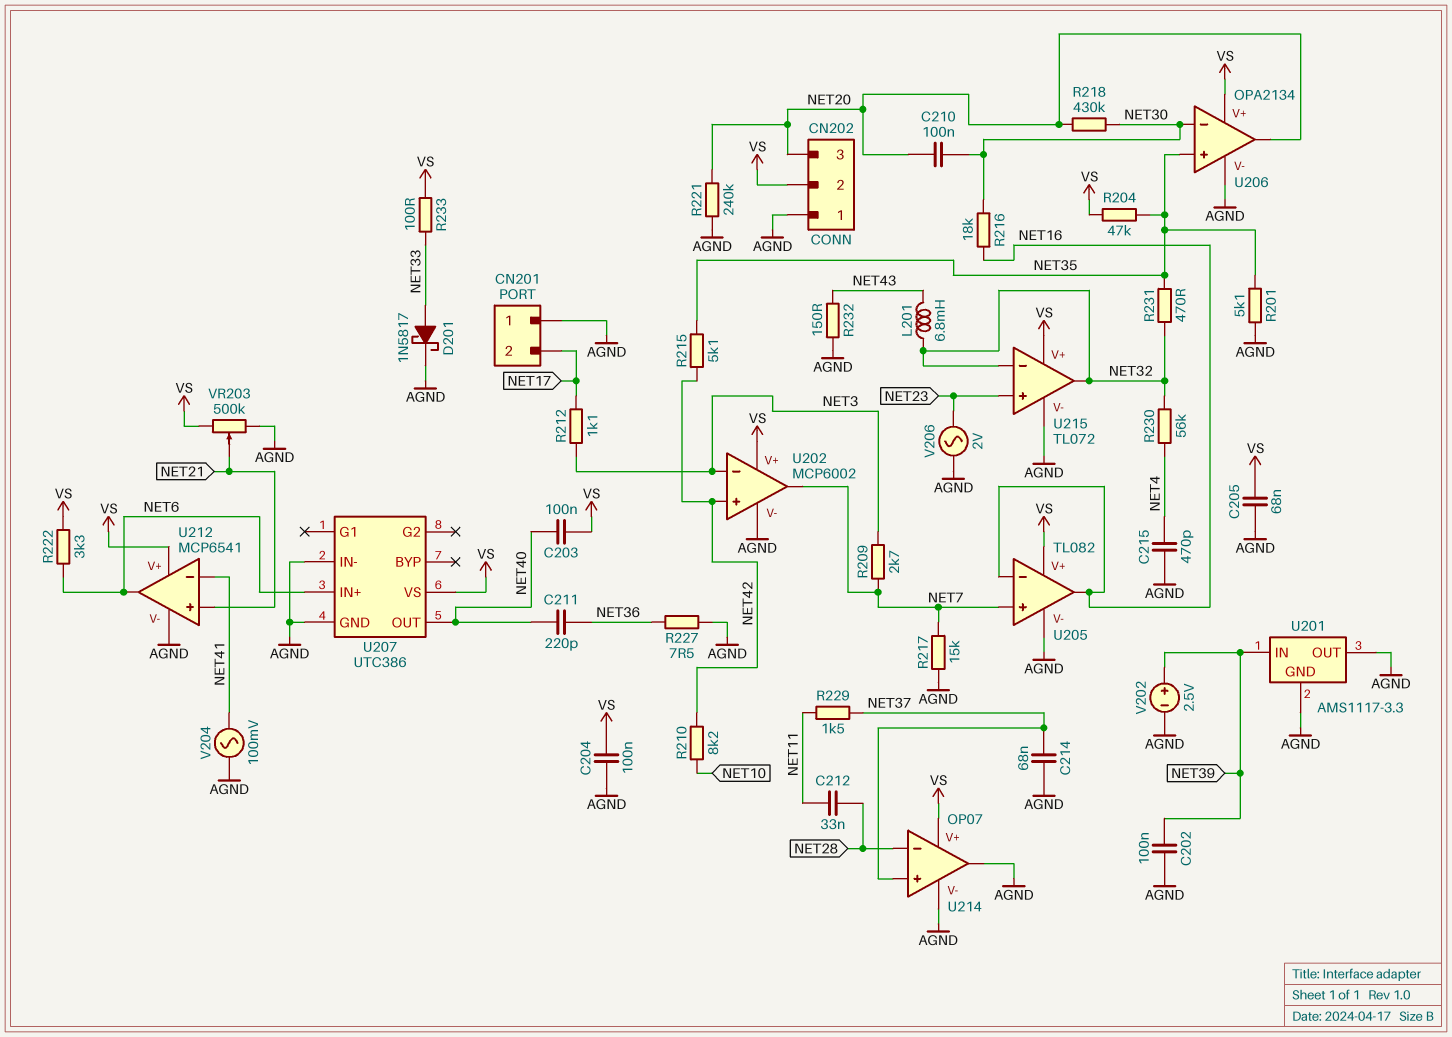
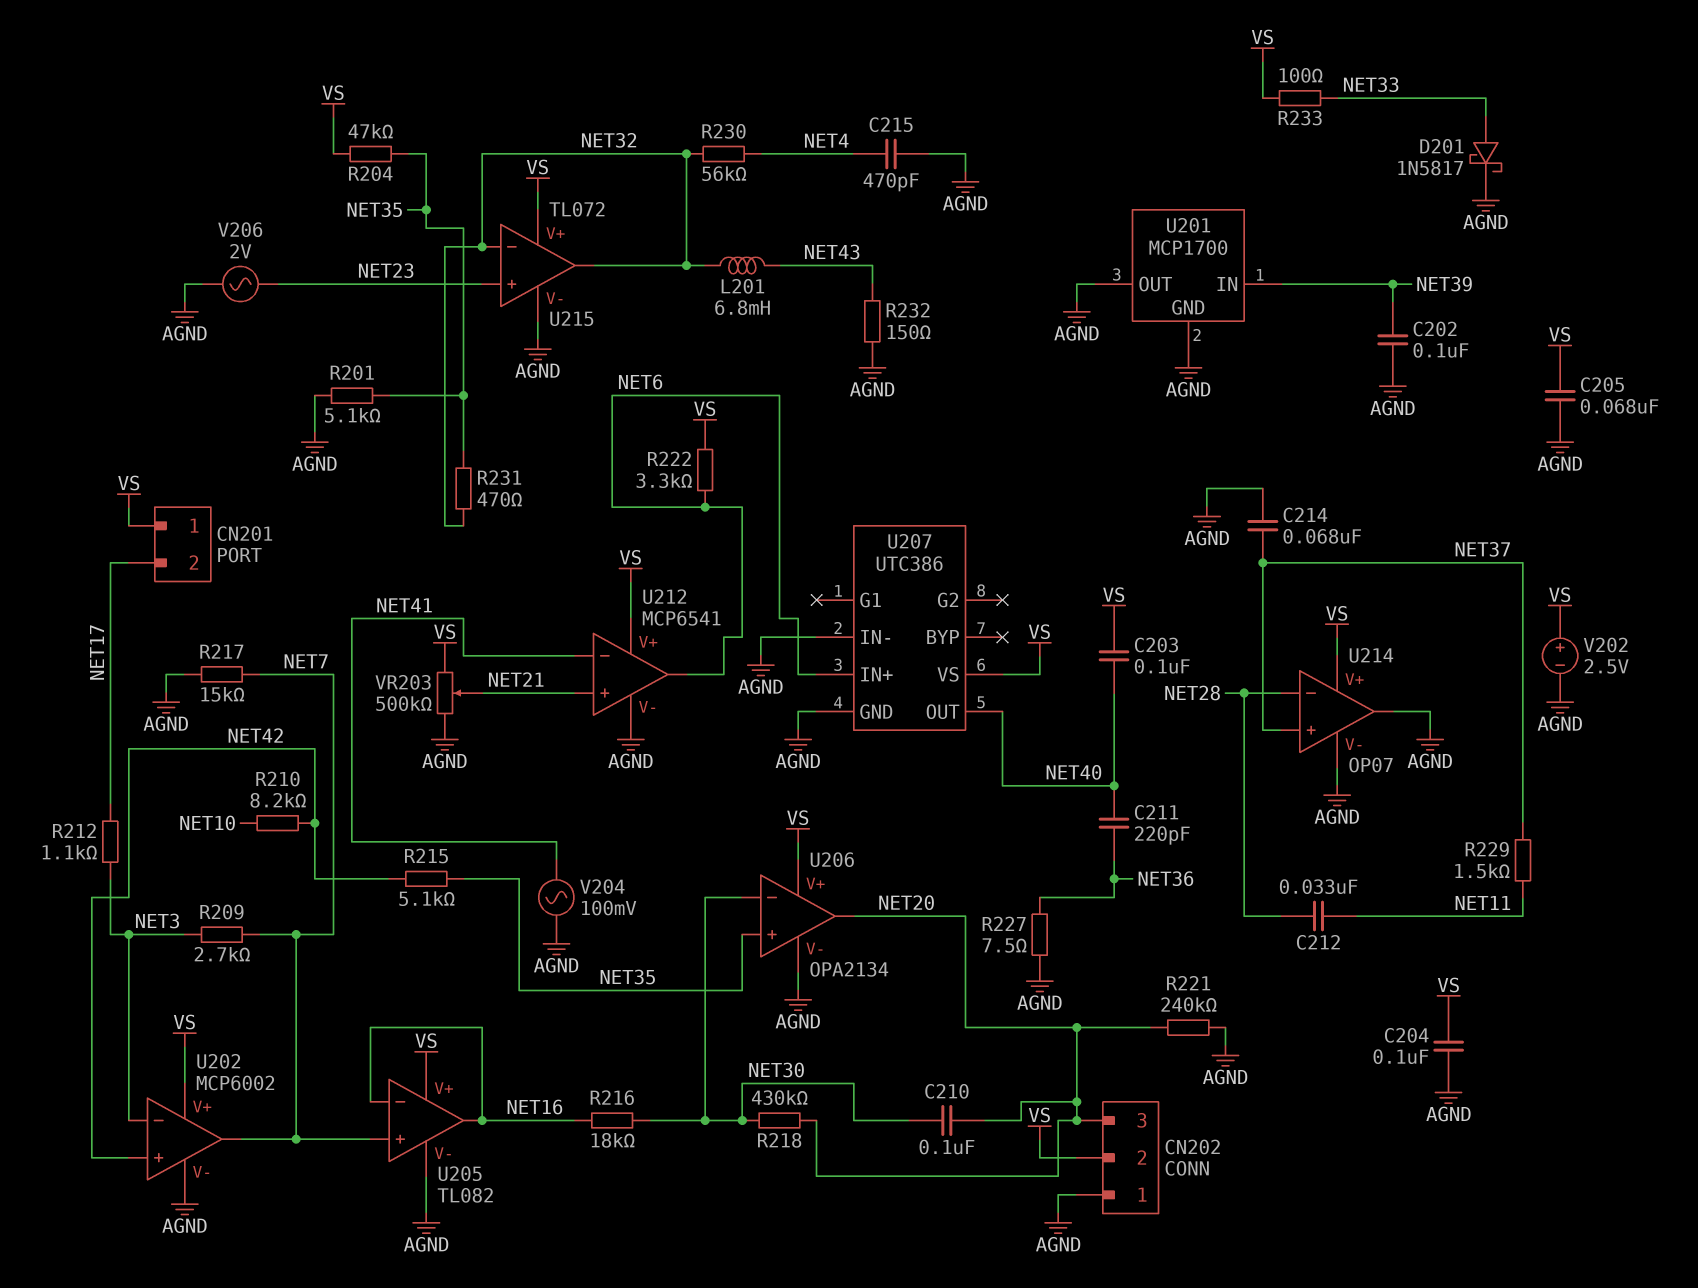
CN201 pin 1: AGND -> VS
U201: AMS1117-3.3 -> MCP1700
V202: 2.5V (plus NET39, minus AGND) -> 2.5V (plus VS, minus AGND)

